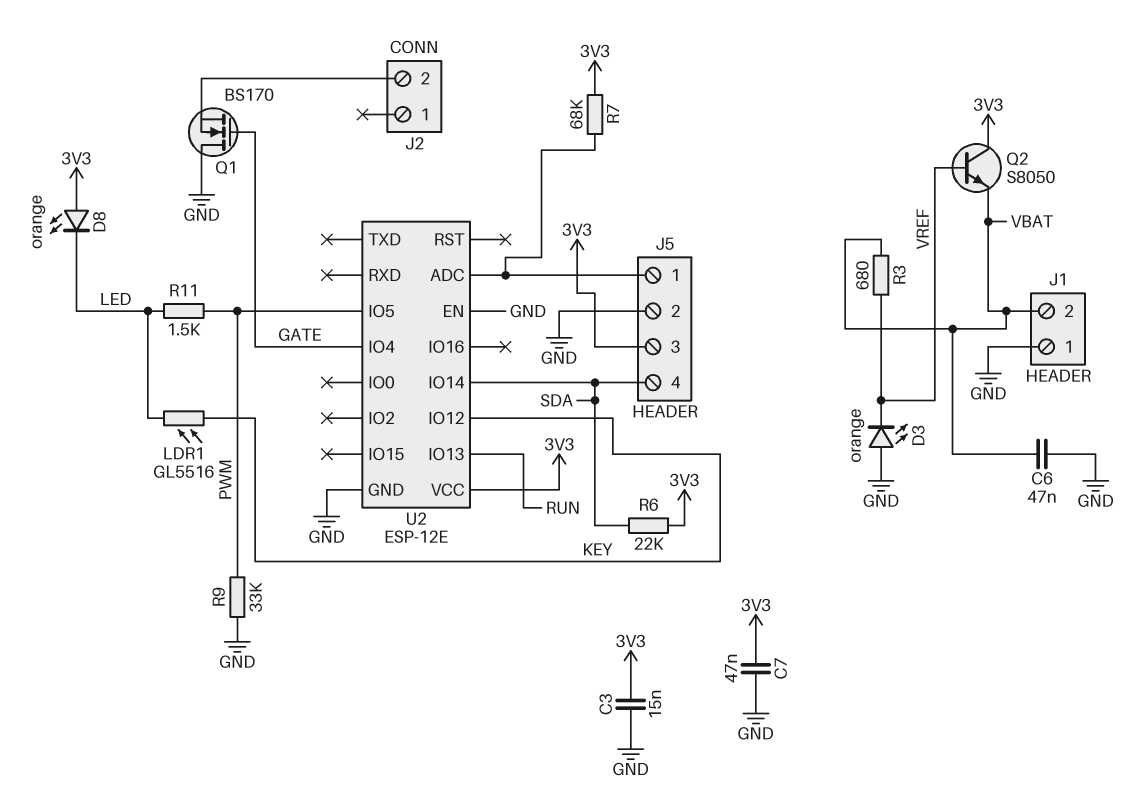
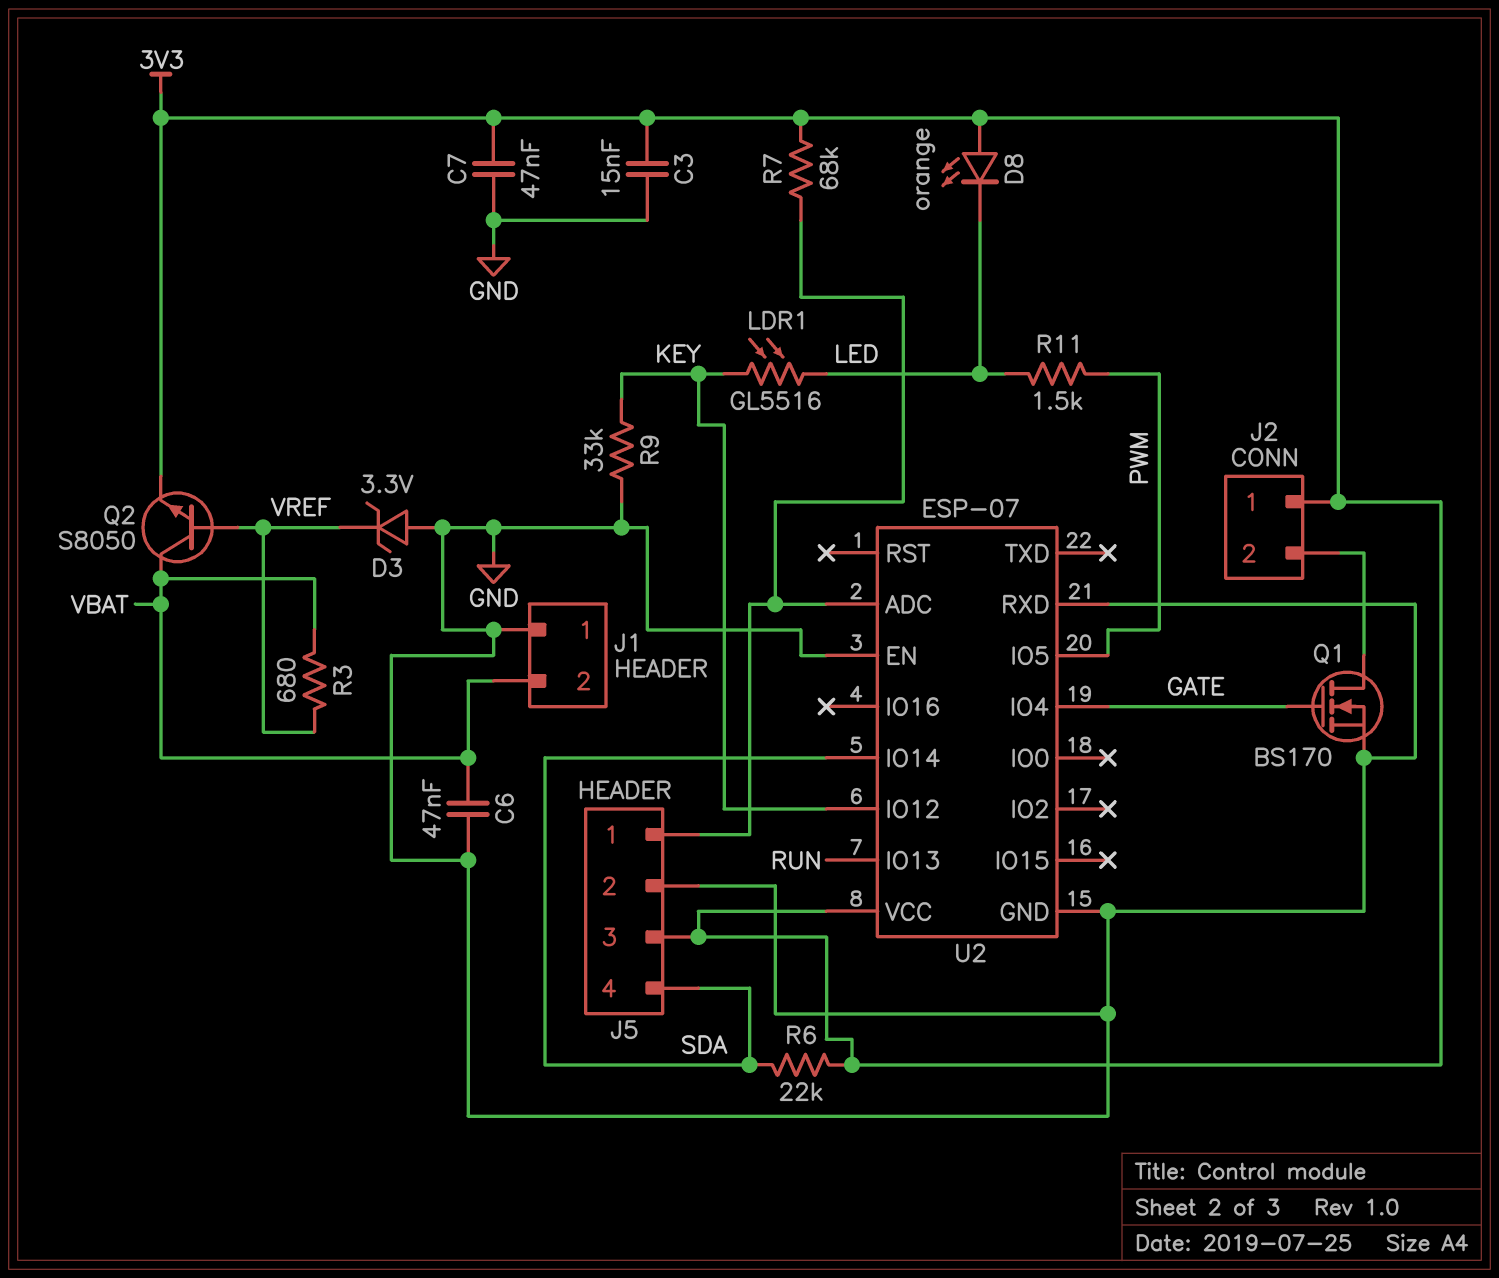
D3: LED orange (A GND, K VREF) -> zener 3.3V (A GND, K VREF)
J2 pin 1: none -> 3V3
Q1: NMOS BS170 (G GATE, D GND, S J2/2) -> NMOS BS170 (G GATE, D J2/2, S GND)
Q2: NPN S8050 (B VREF, C 3V3, E VBAT) -> NPN S8050 (B VREF, C VBAT, E 3V3)
R9: 33k (GND, PWM) -> 33k (GND, KEY)
U2: ESP-12E -> ESP-07
U2 pin RXD: none -> GND

